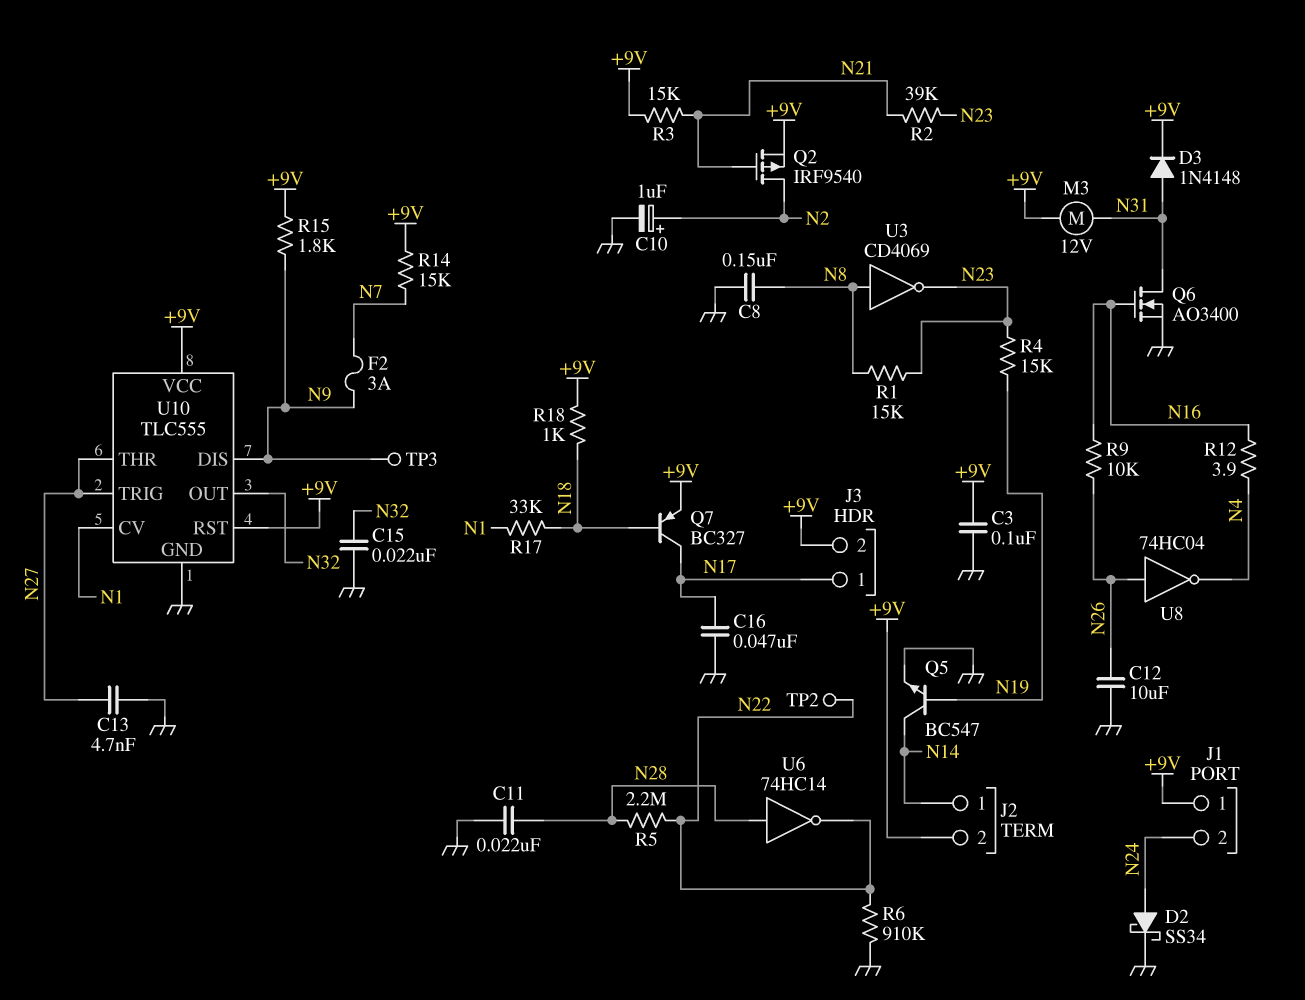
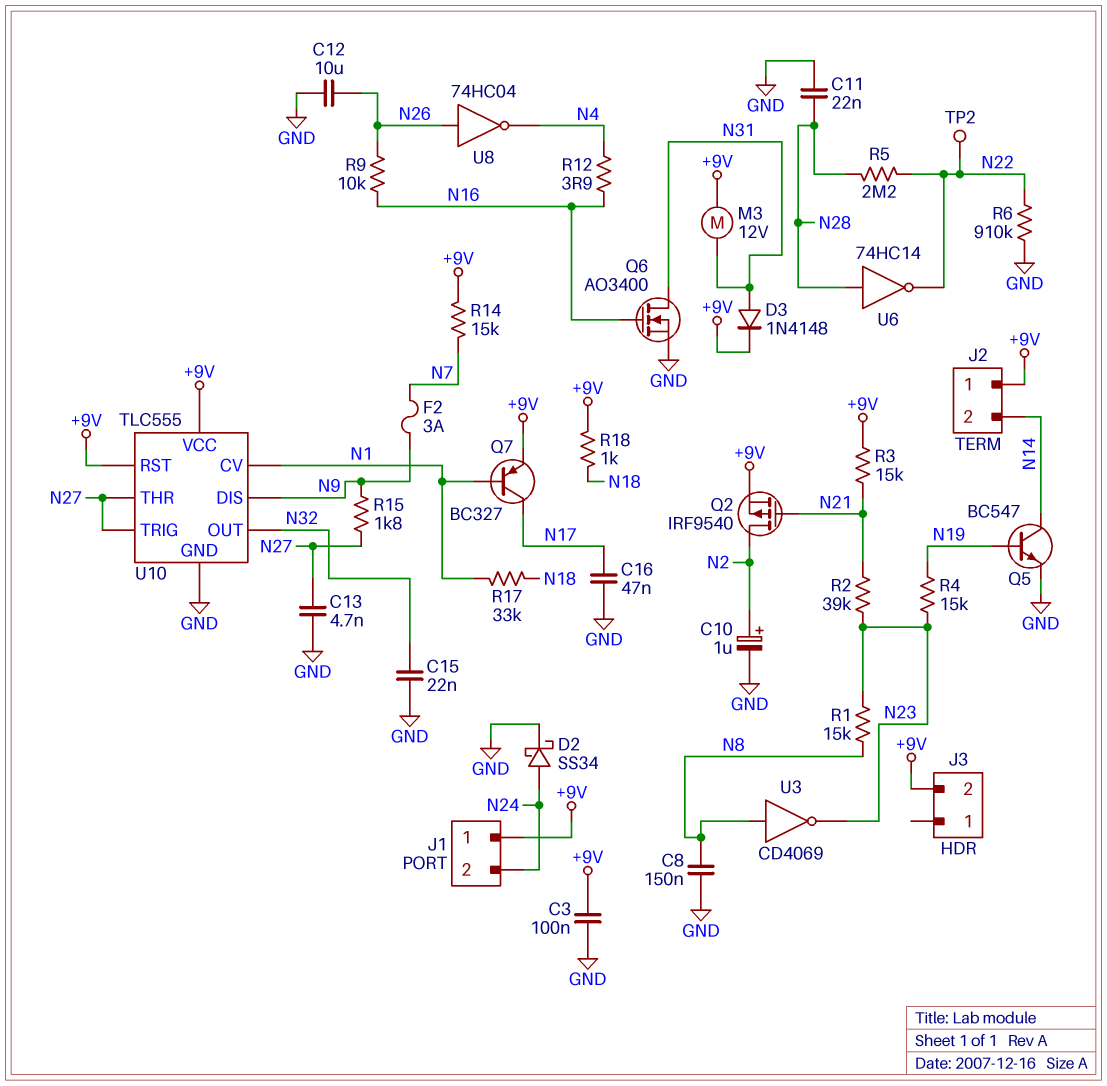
J2 pin 1: N14 -> +9V
J2 pin 2: +9V -> N14
J3 pin 1: N17 -> none
Q7: PNP BC327 (B N18, C N17, E +9V) -> PNP BC327 (B N1, C N17, E +9V)
R15: 1.8k (+9V, N9) -> 1.8k (N9, N27)
TP3: test point (N9) -> none

